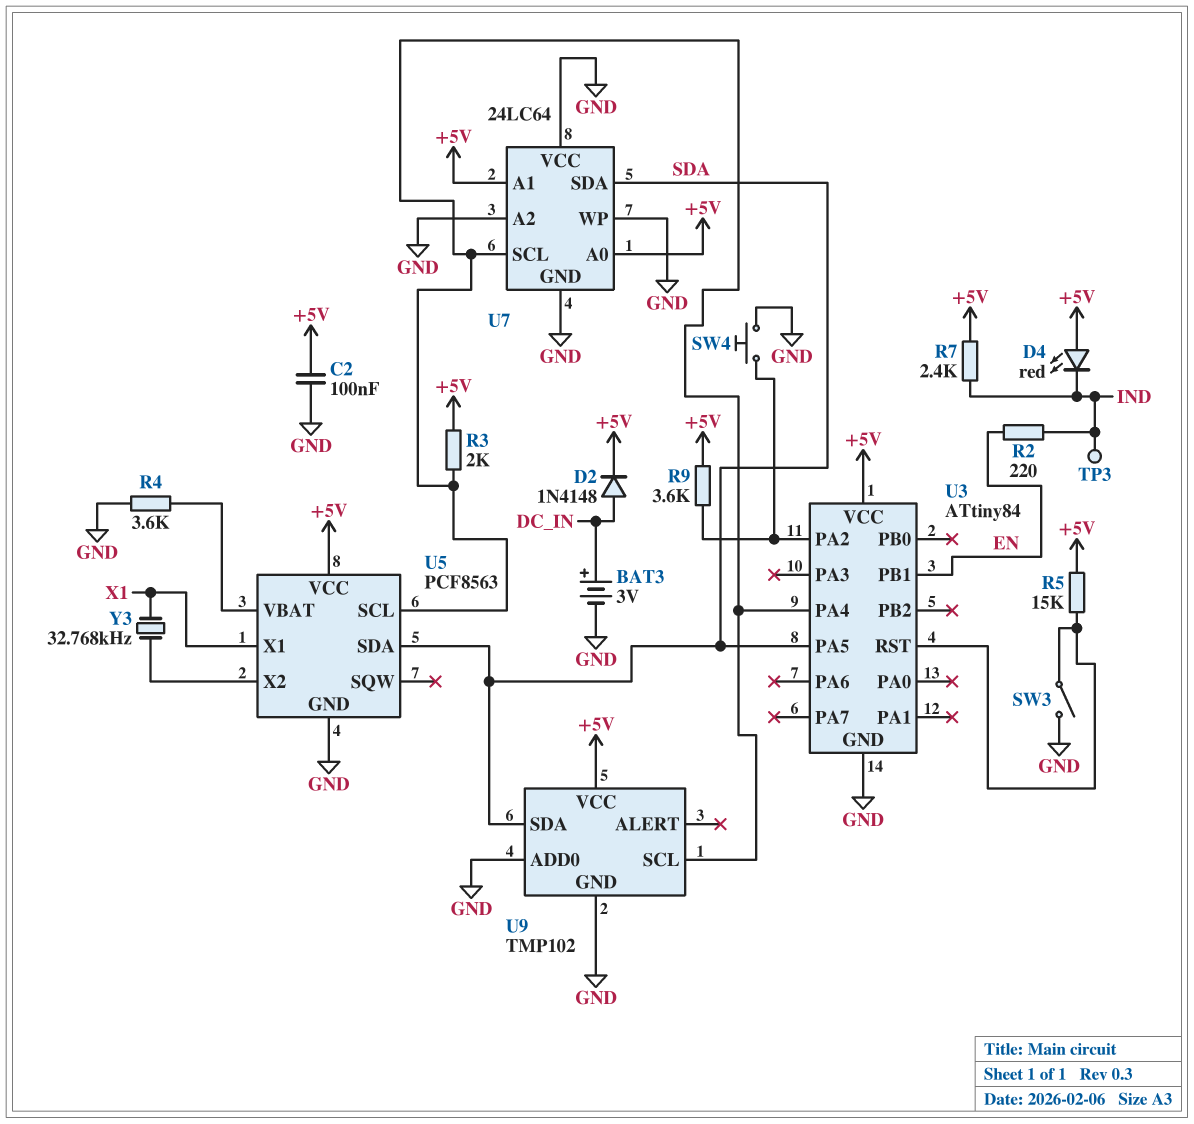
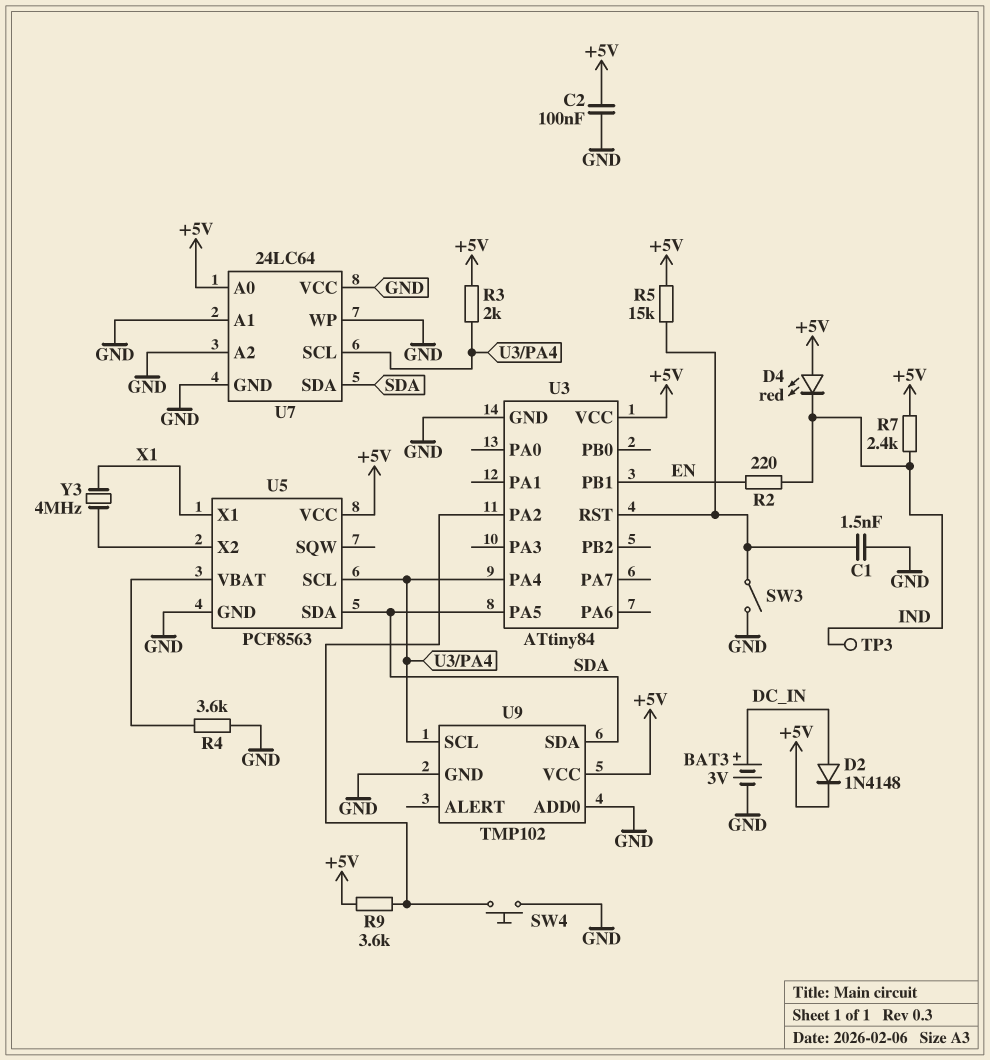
C1: none -> 1.5nF (GND, U3/RST)
U7 pin A1: +5V -> GND
Y3: 32.768kHz (U5/X2, X1) -> 4MHz (U5/X2, X1)

